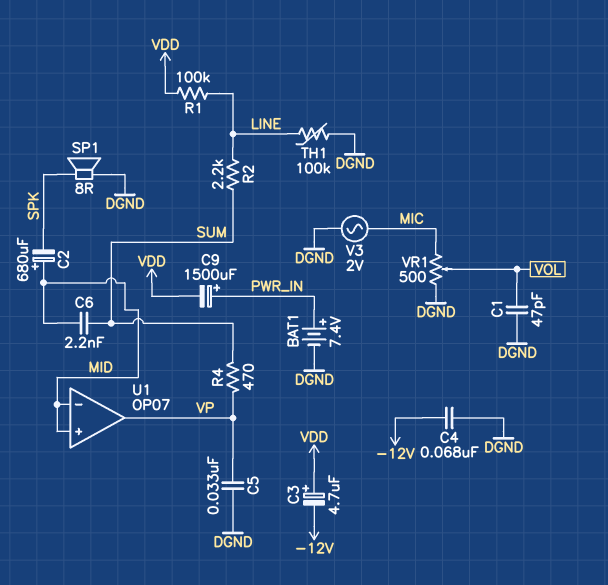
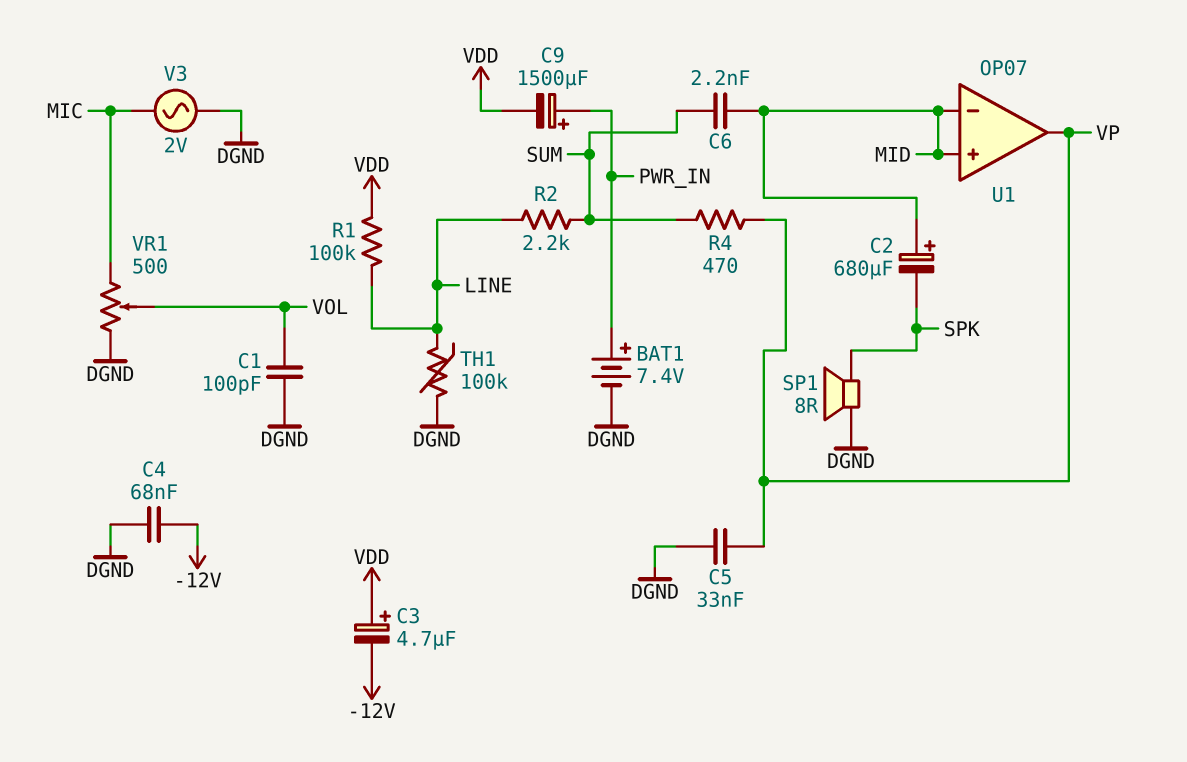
C1: 47pF (DGND, VOL) -> 100pF (DGND, VOL)

